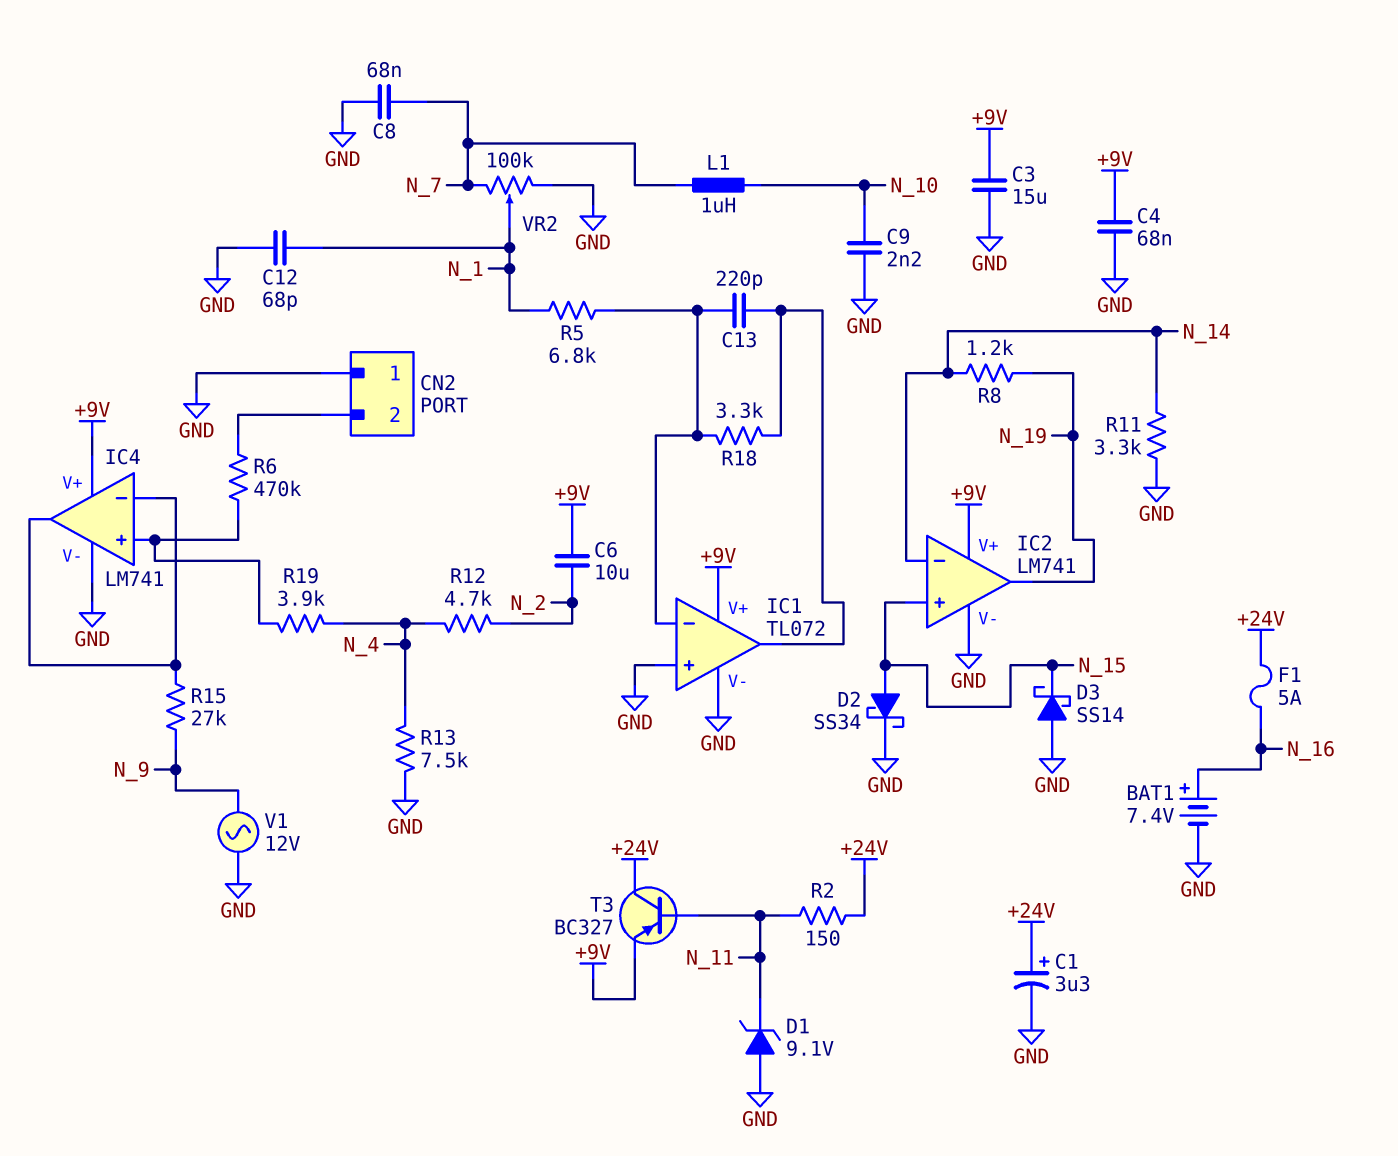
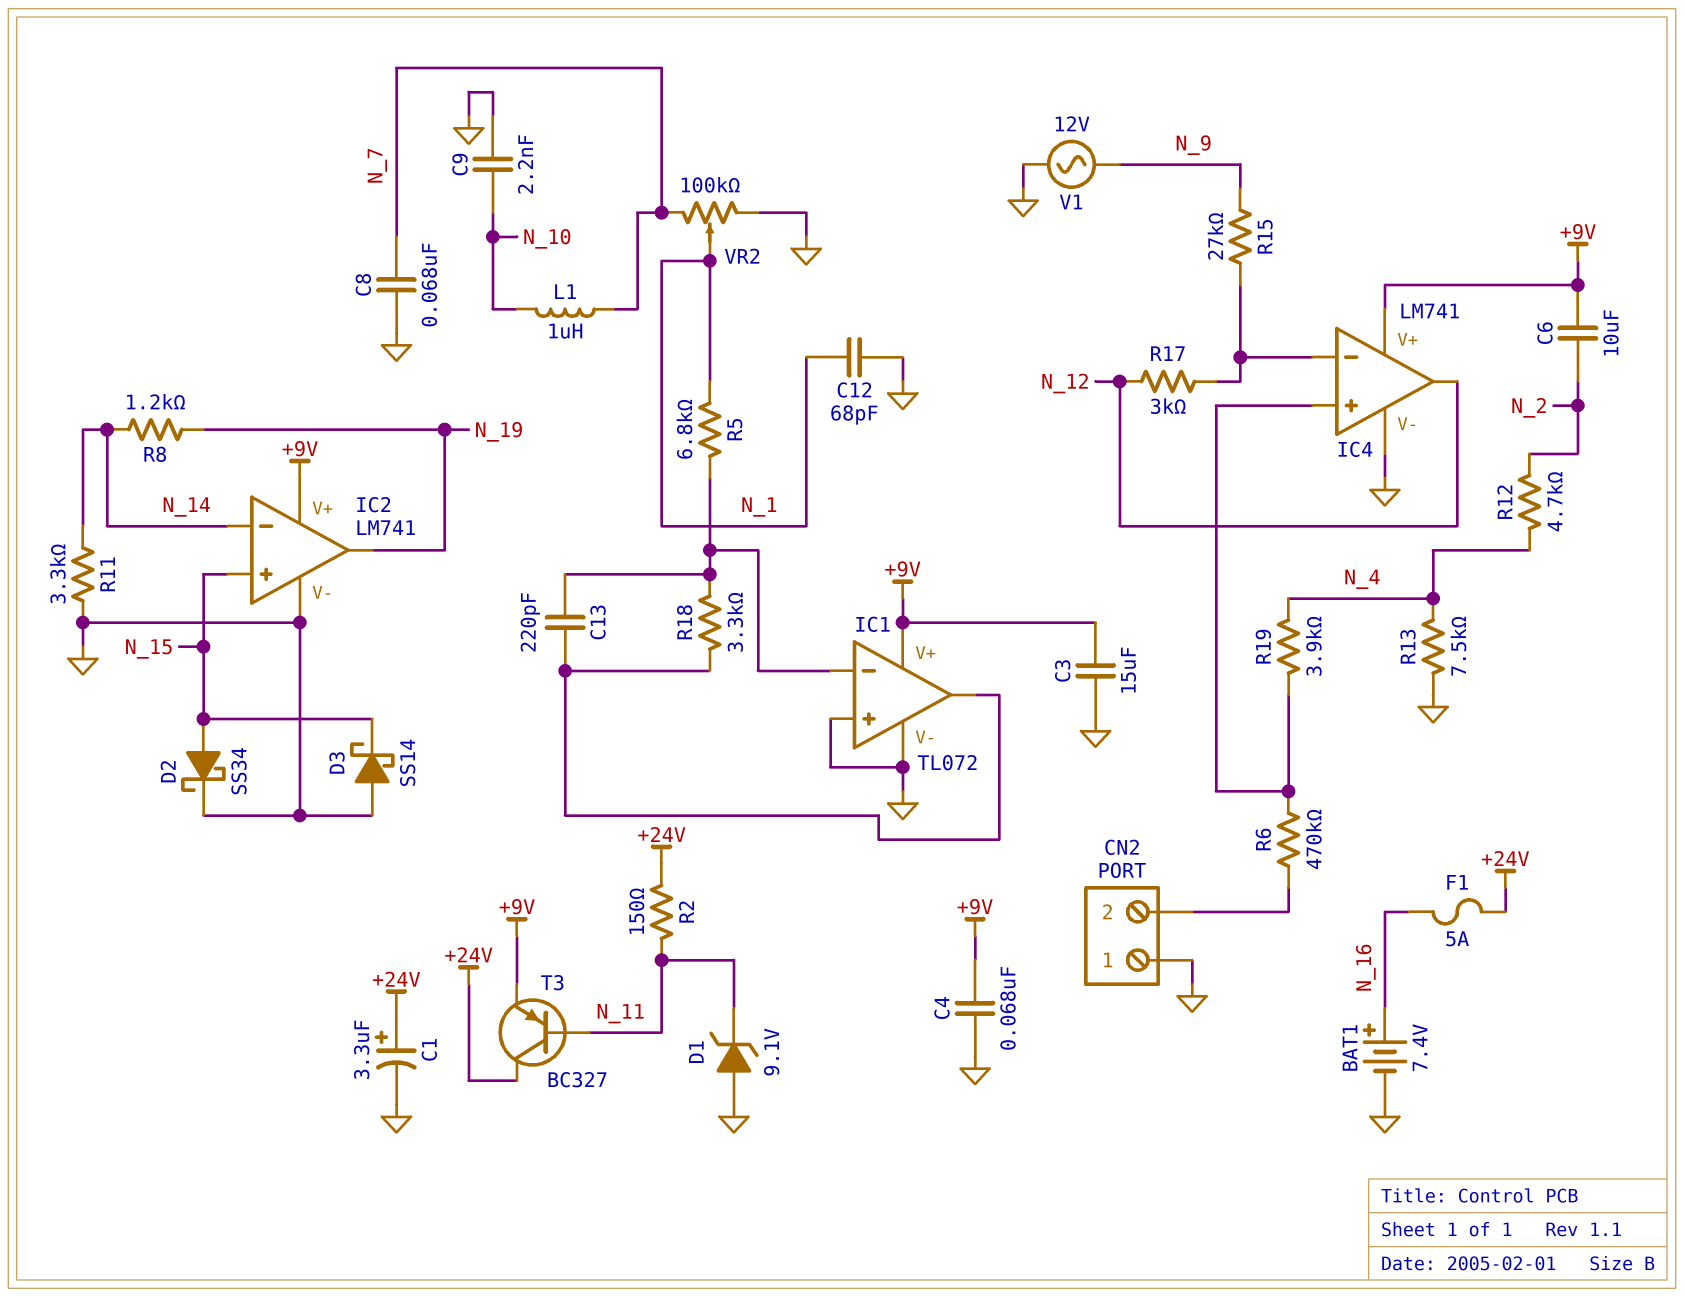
IC4 pin out: IC4/in- -> N_12
R17: none -> 3k (IC4/in-, N_12)

